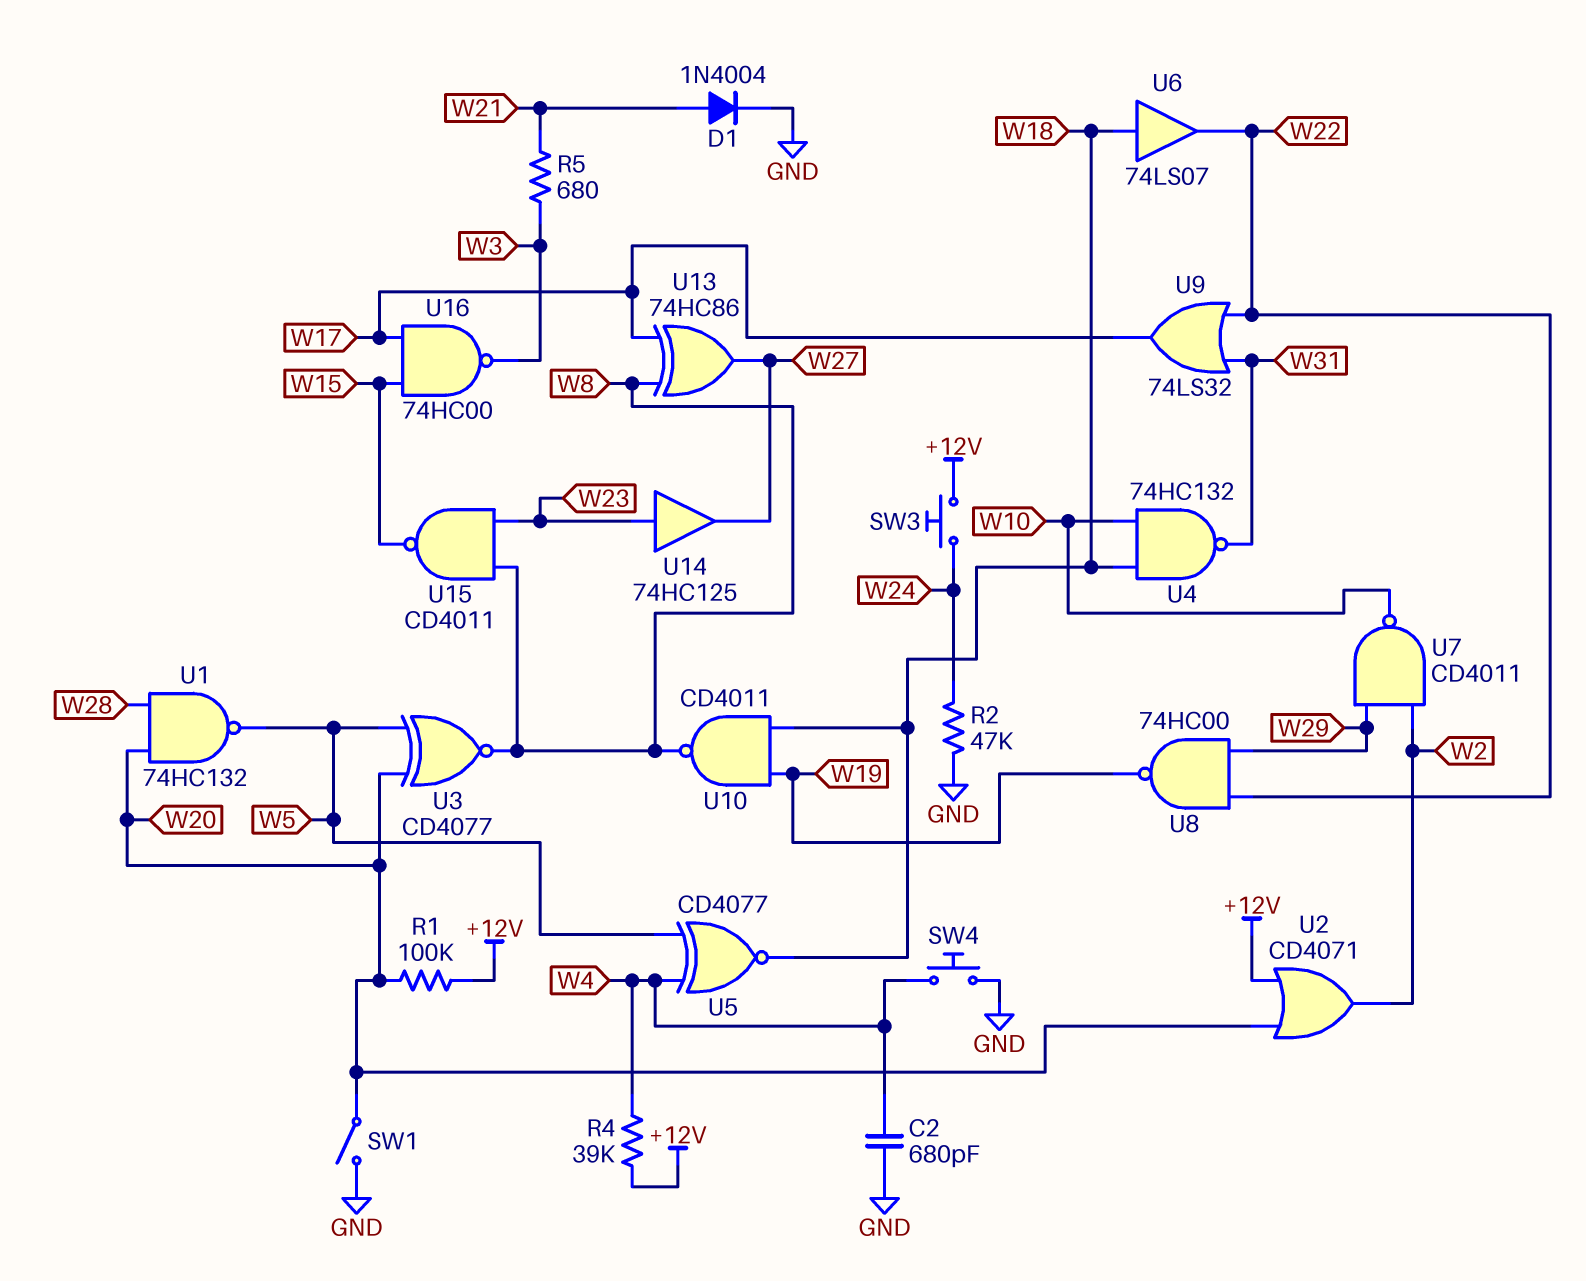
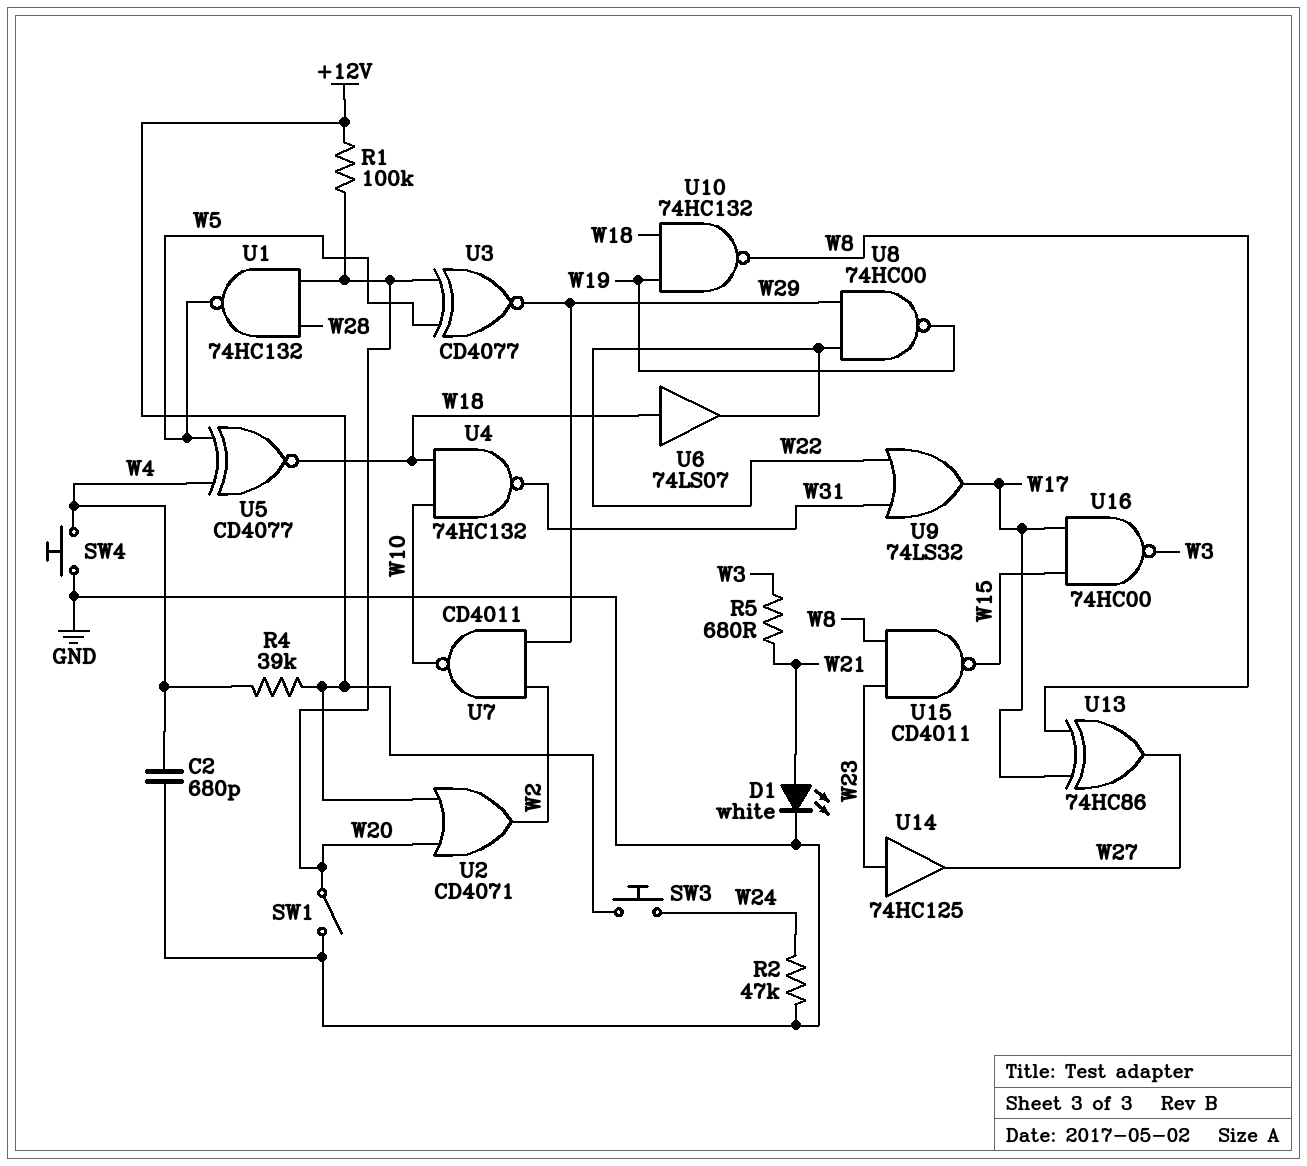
D1: diode 1N4004 (A W21, K GND) -> LED white (A W21, K GND)
U3: XNOR CD4077 (in W5, in W20, out W8) -> XNOR CD4077 (in W5, in W20, out W29)
U10: NAND CD4011 (in W18, in W19, out W8) -> NAND 74HC132 (in W18, in W19, out W8)

